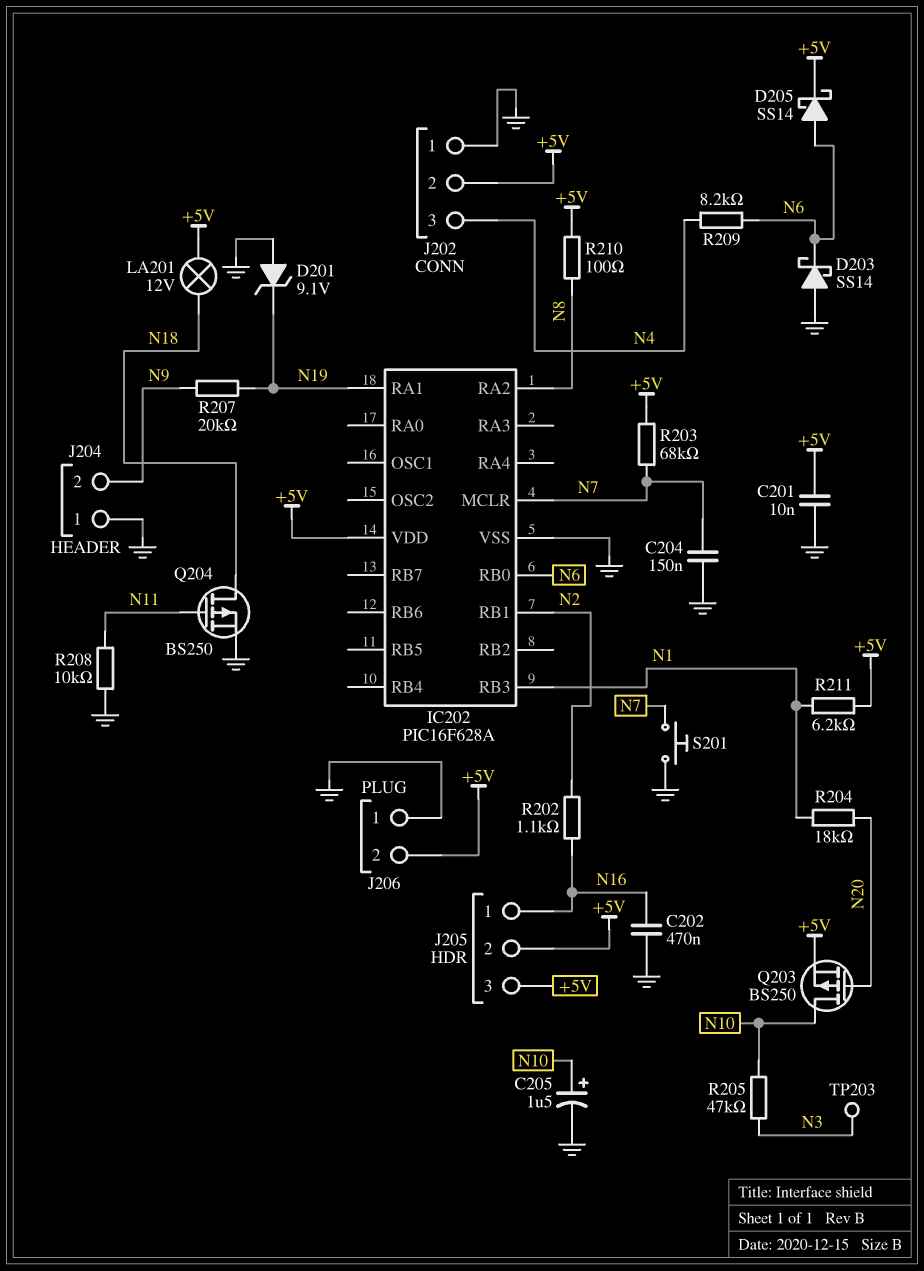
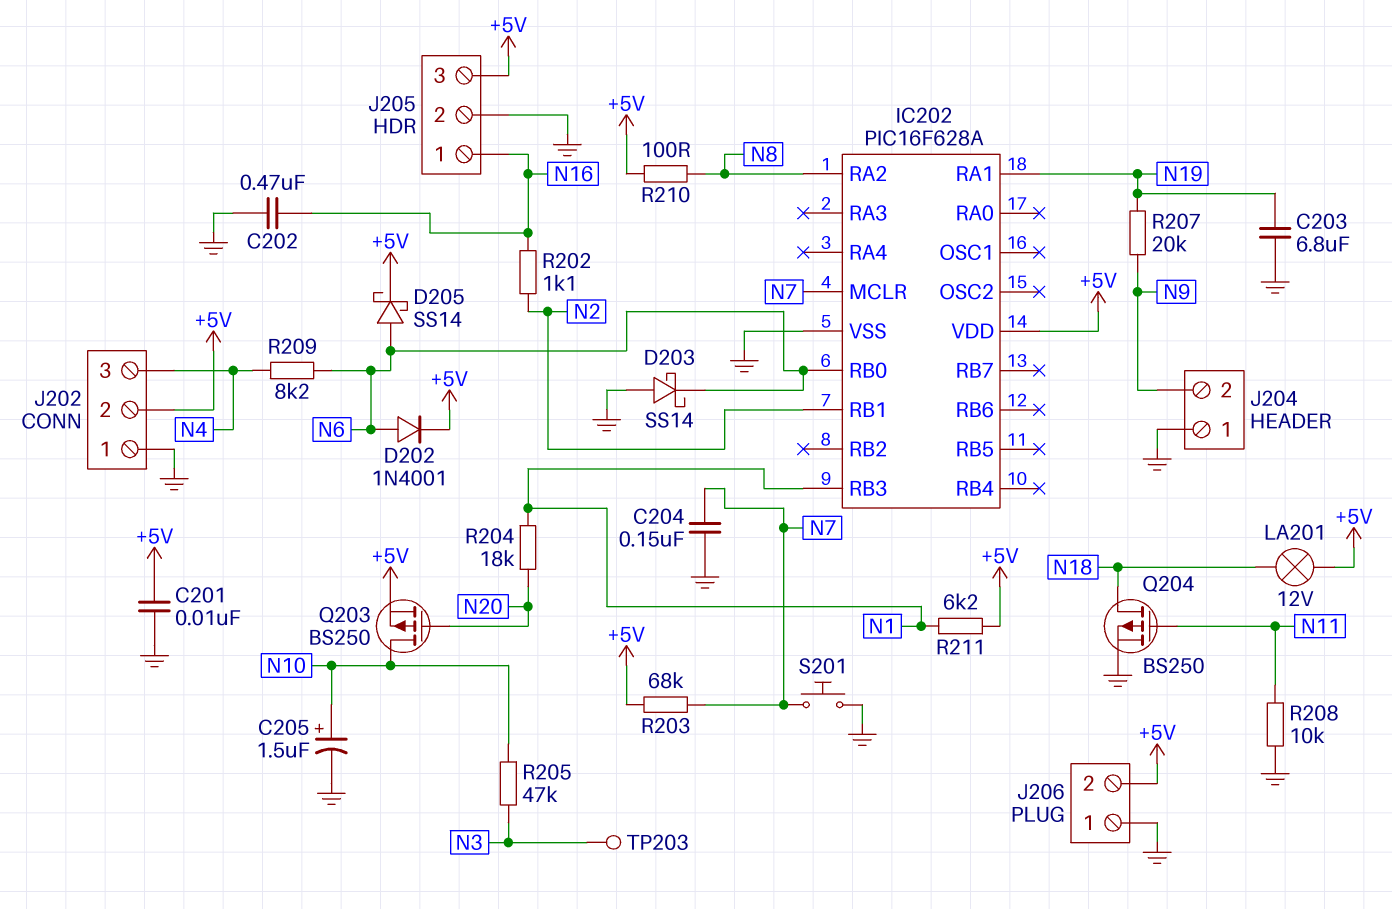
C203: none -> 6.8uF (GND, N19)
D201: zener 9.1V (A GND, K N19) -> none
D202: none -> diode 1N4001 (A N6, K +5V)
J205 pin 2: +5V -> GND

